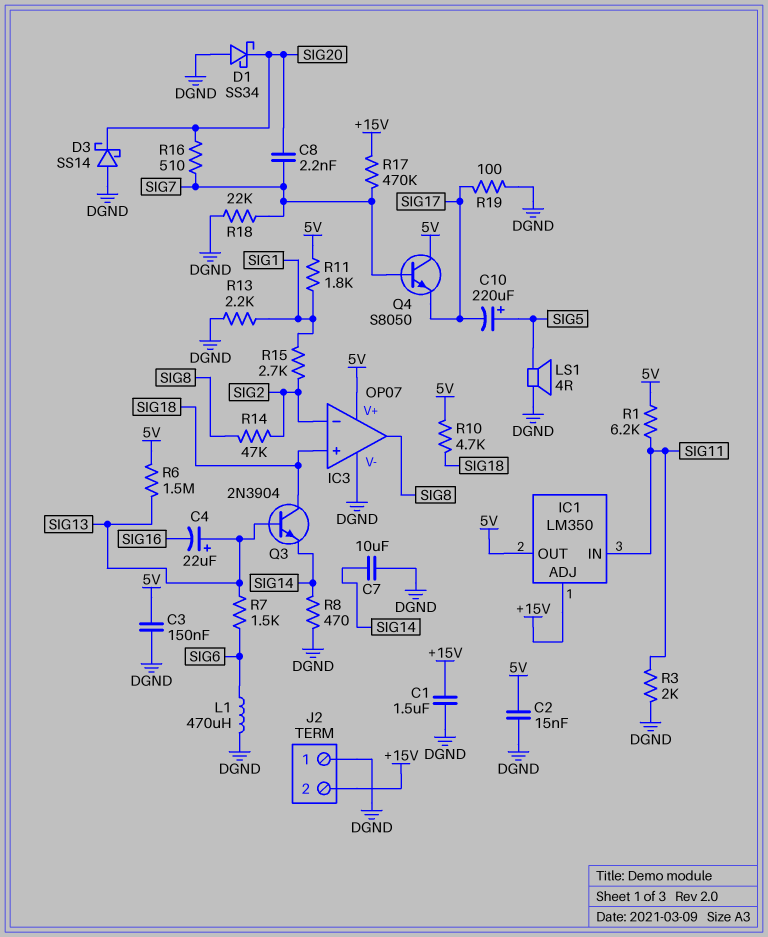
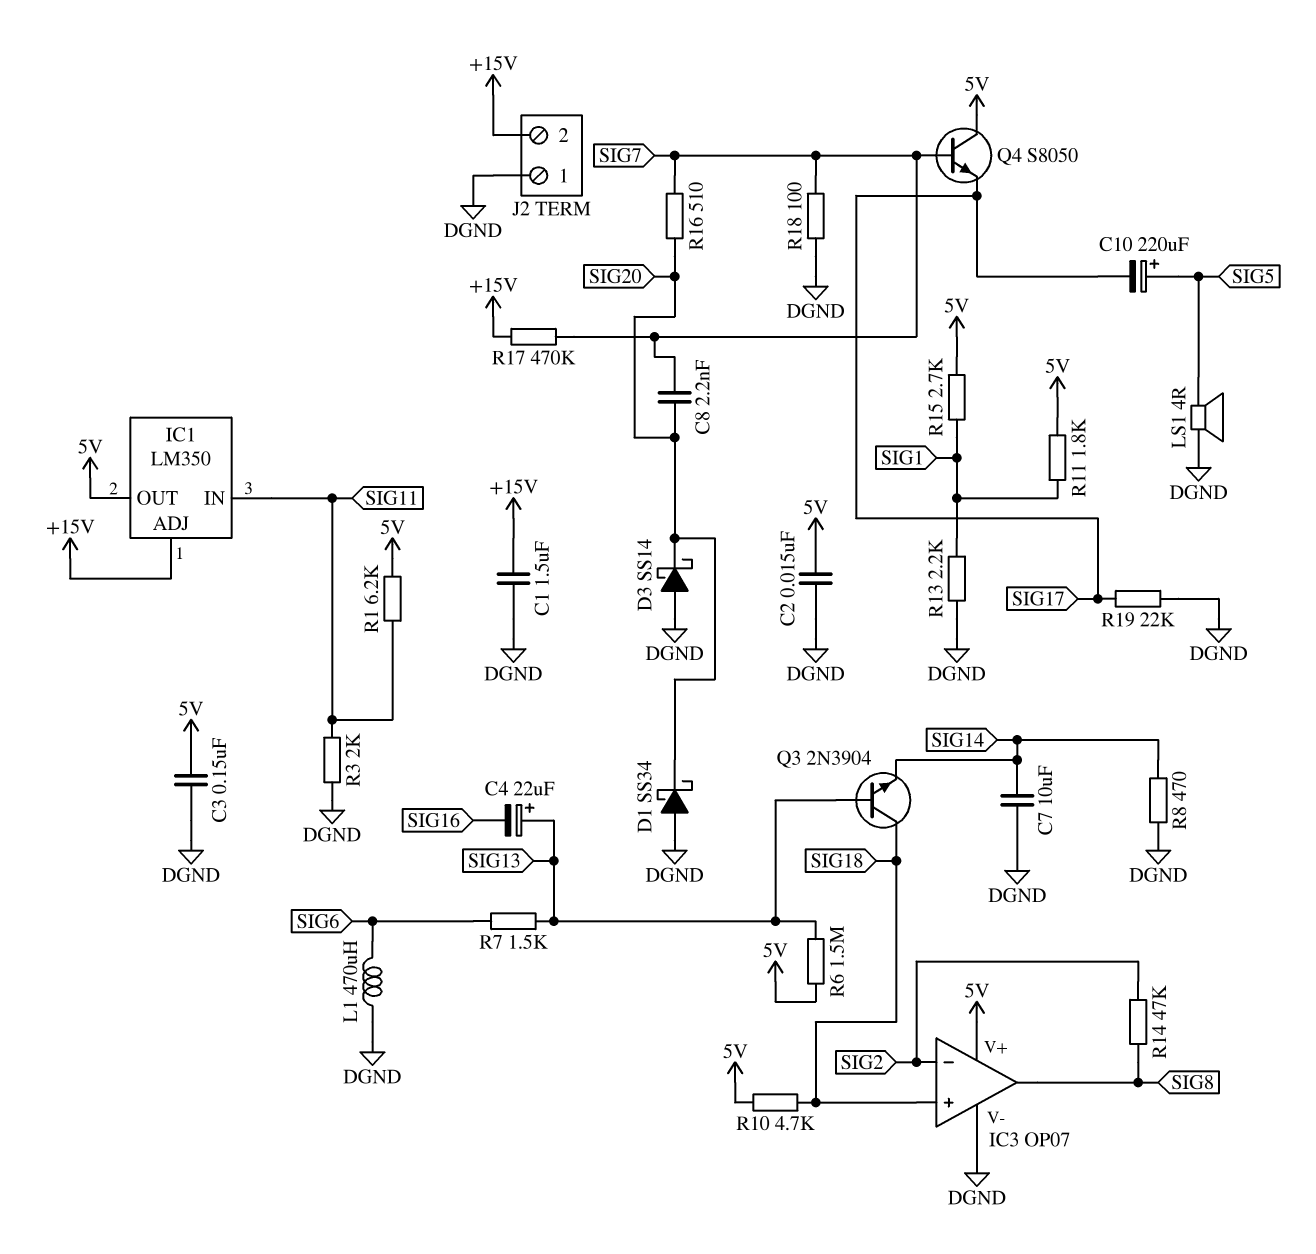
R15: 2.7k (SIG1, SIG2) -> 2.7k (5V, SIG1)
R18: 22k (DGND, SIG7) -> 100 (DGND, SIG7)
R19: 100 (DGND, SIG17) -> 22k (DGND, SIG17)

